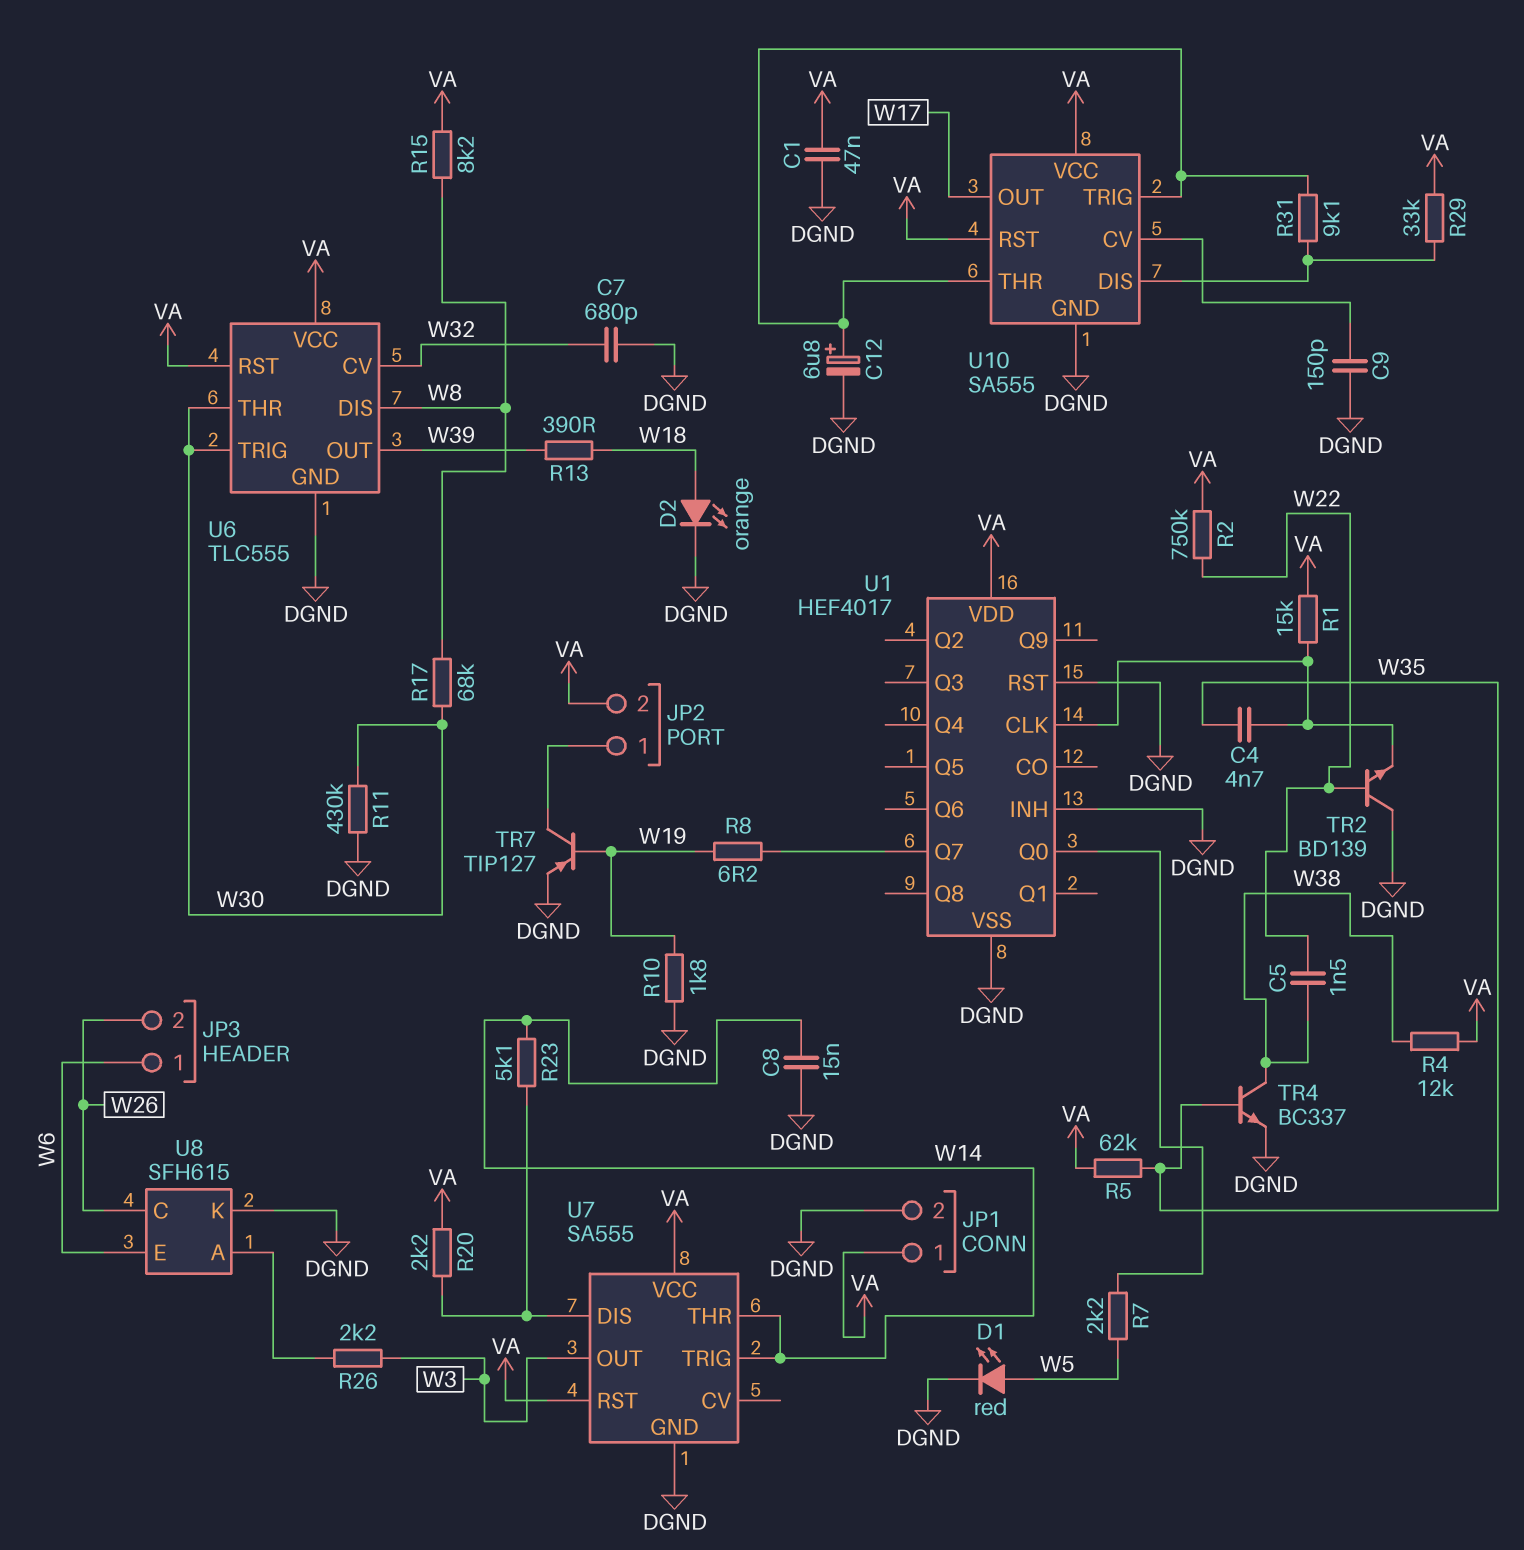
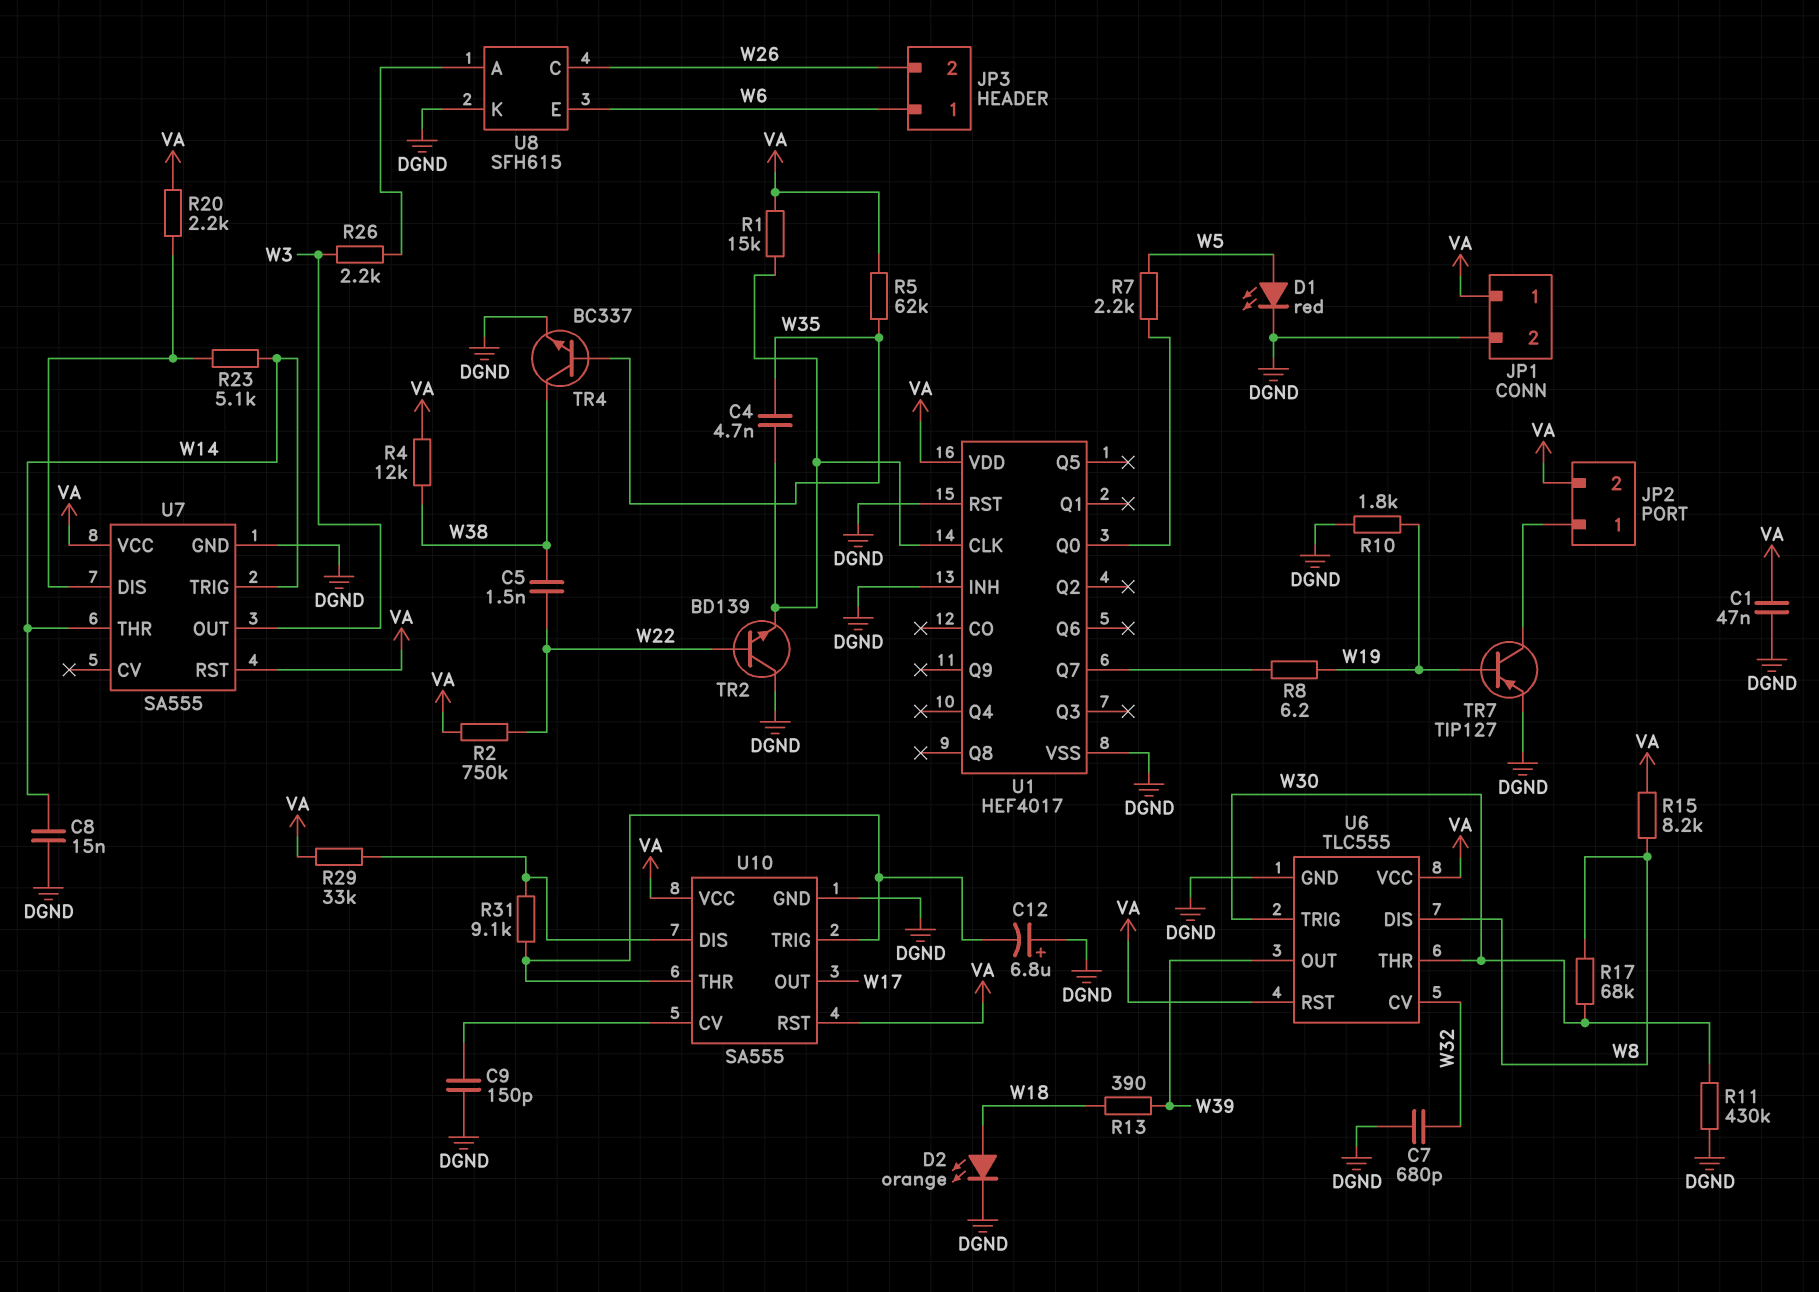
C12: 6.8uF (plus U10/THR, minus DGND) -> 6.8uF (plus DGND, minus U10/THR)

